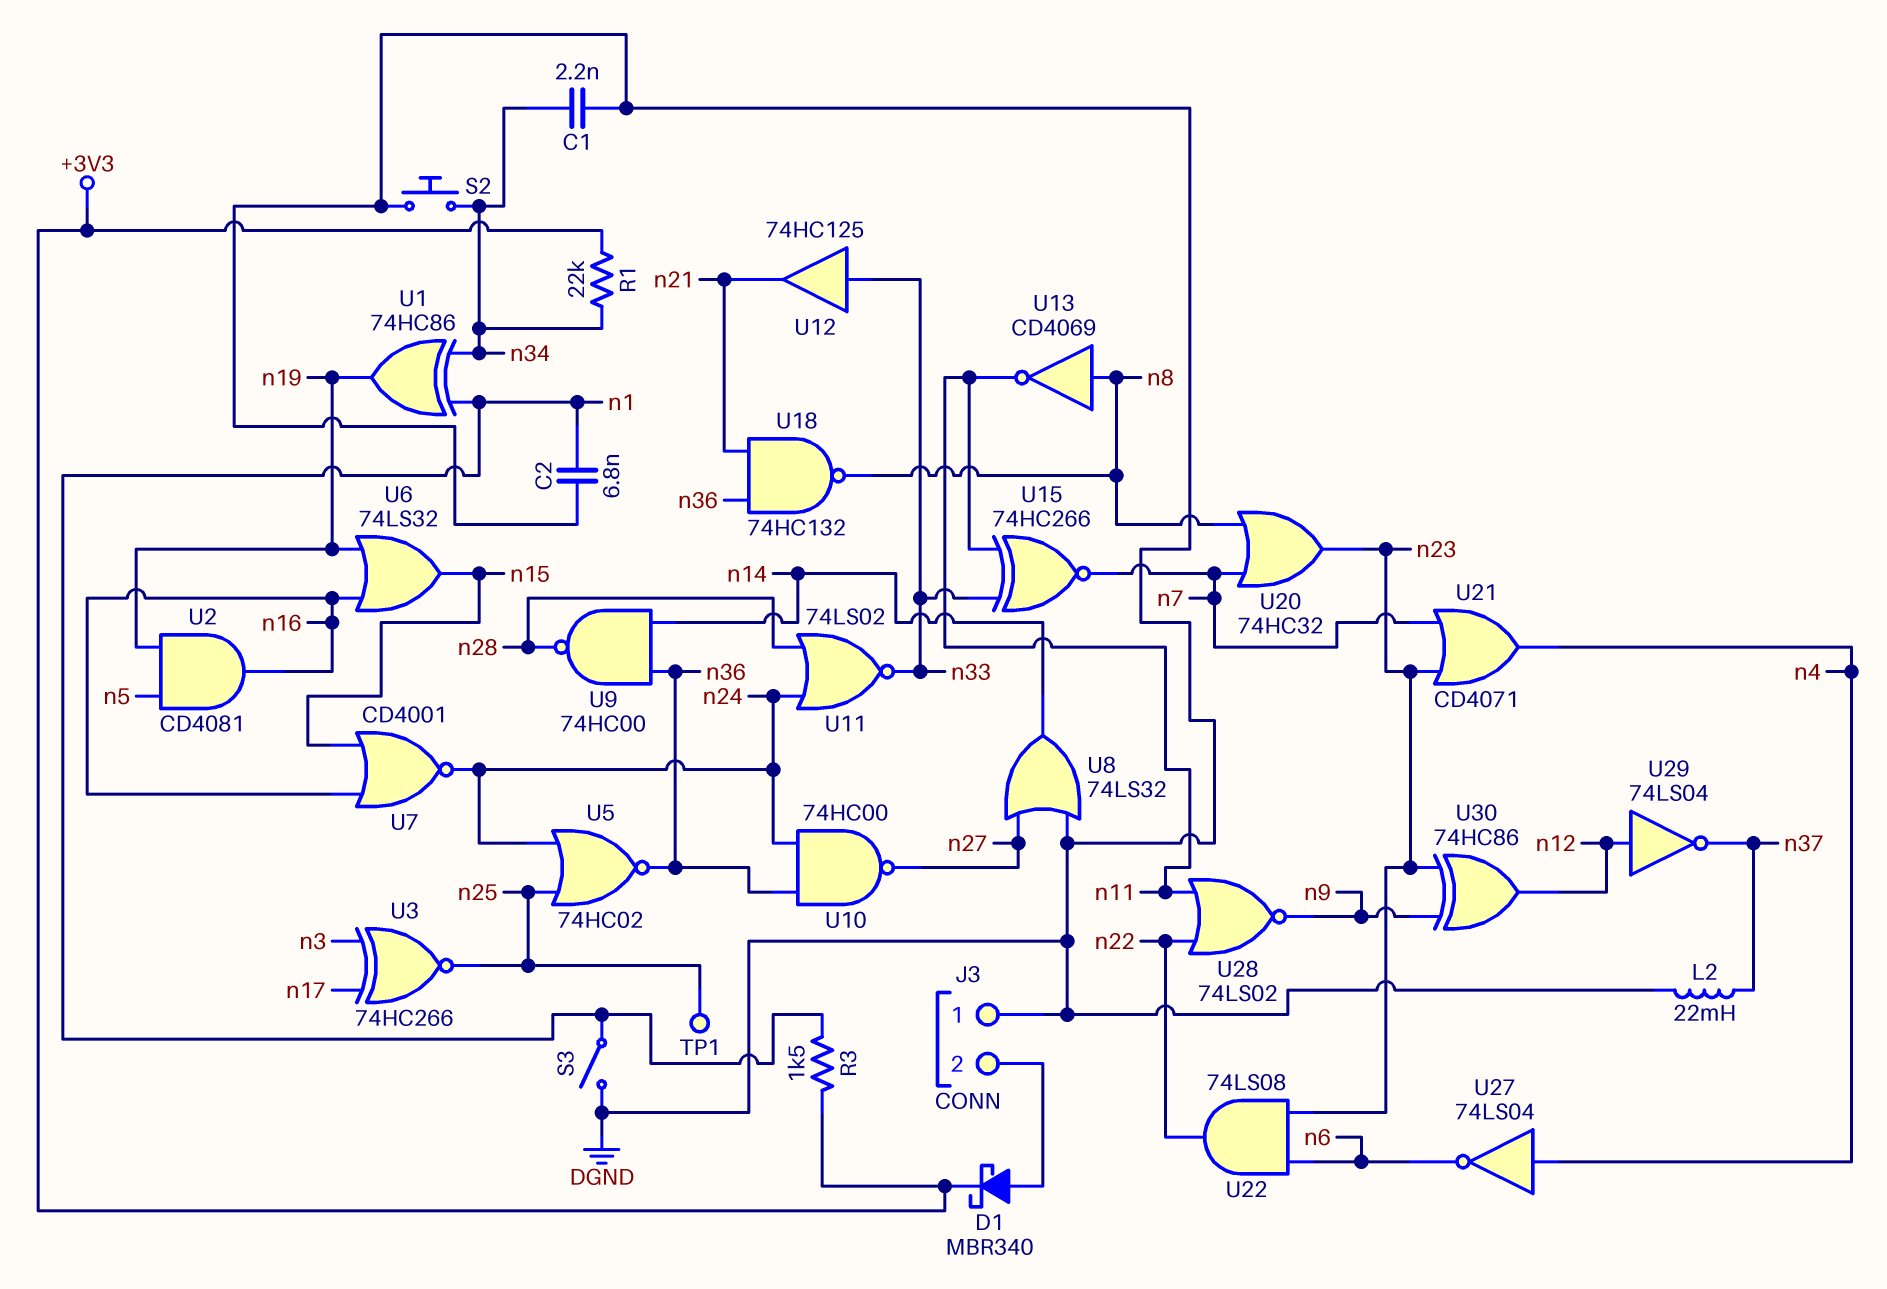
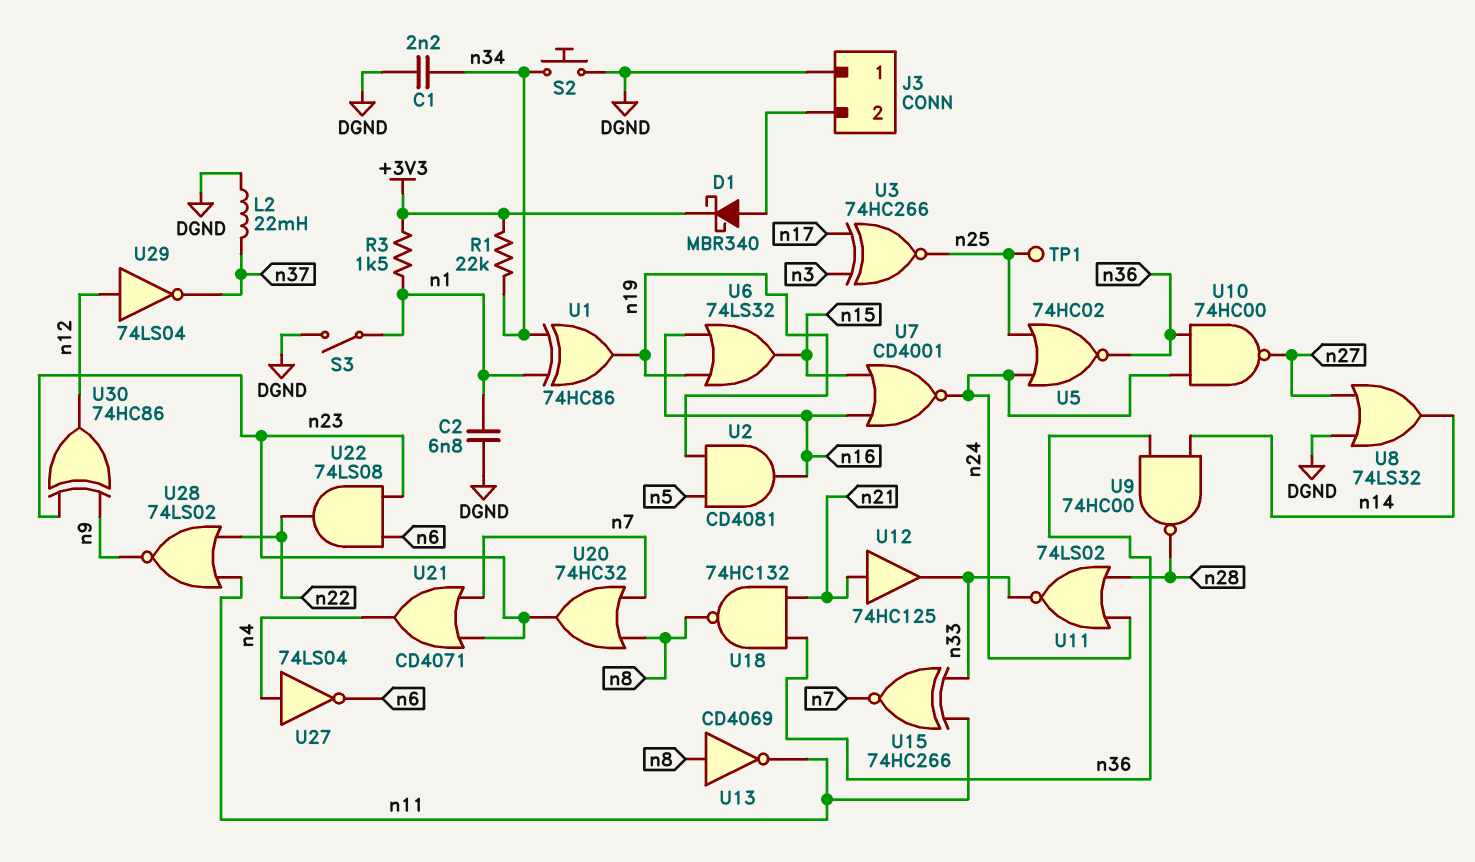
U12: buffer 74HC125 (in n33, out n21) -> buffer 74HC125 (in n21, out n33)

